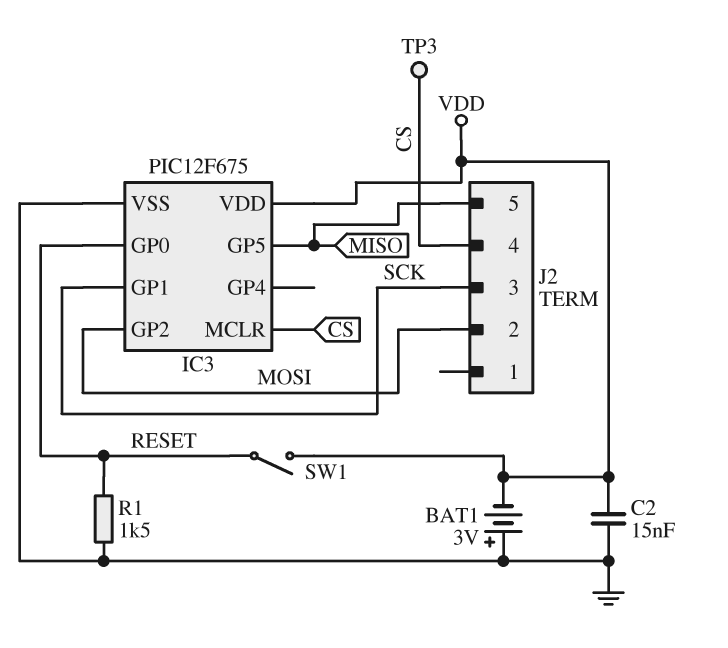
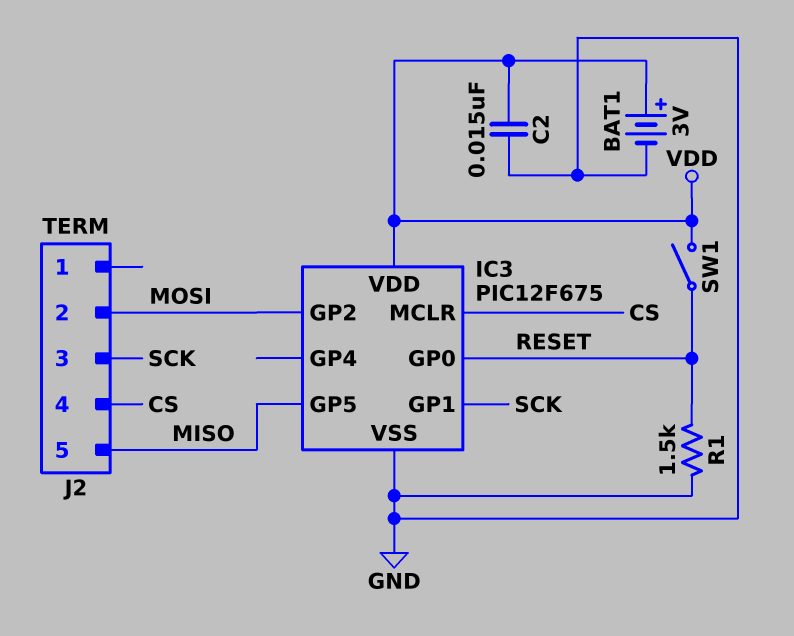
BAT1: 3V (plus GND, minus VDD) -> 3V (plus VDD, minus GND)
TP3: test point (CS) -> none

